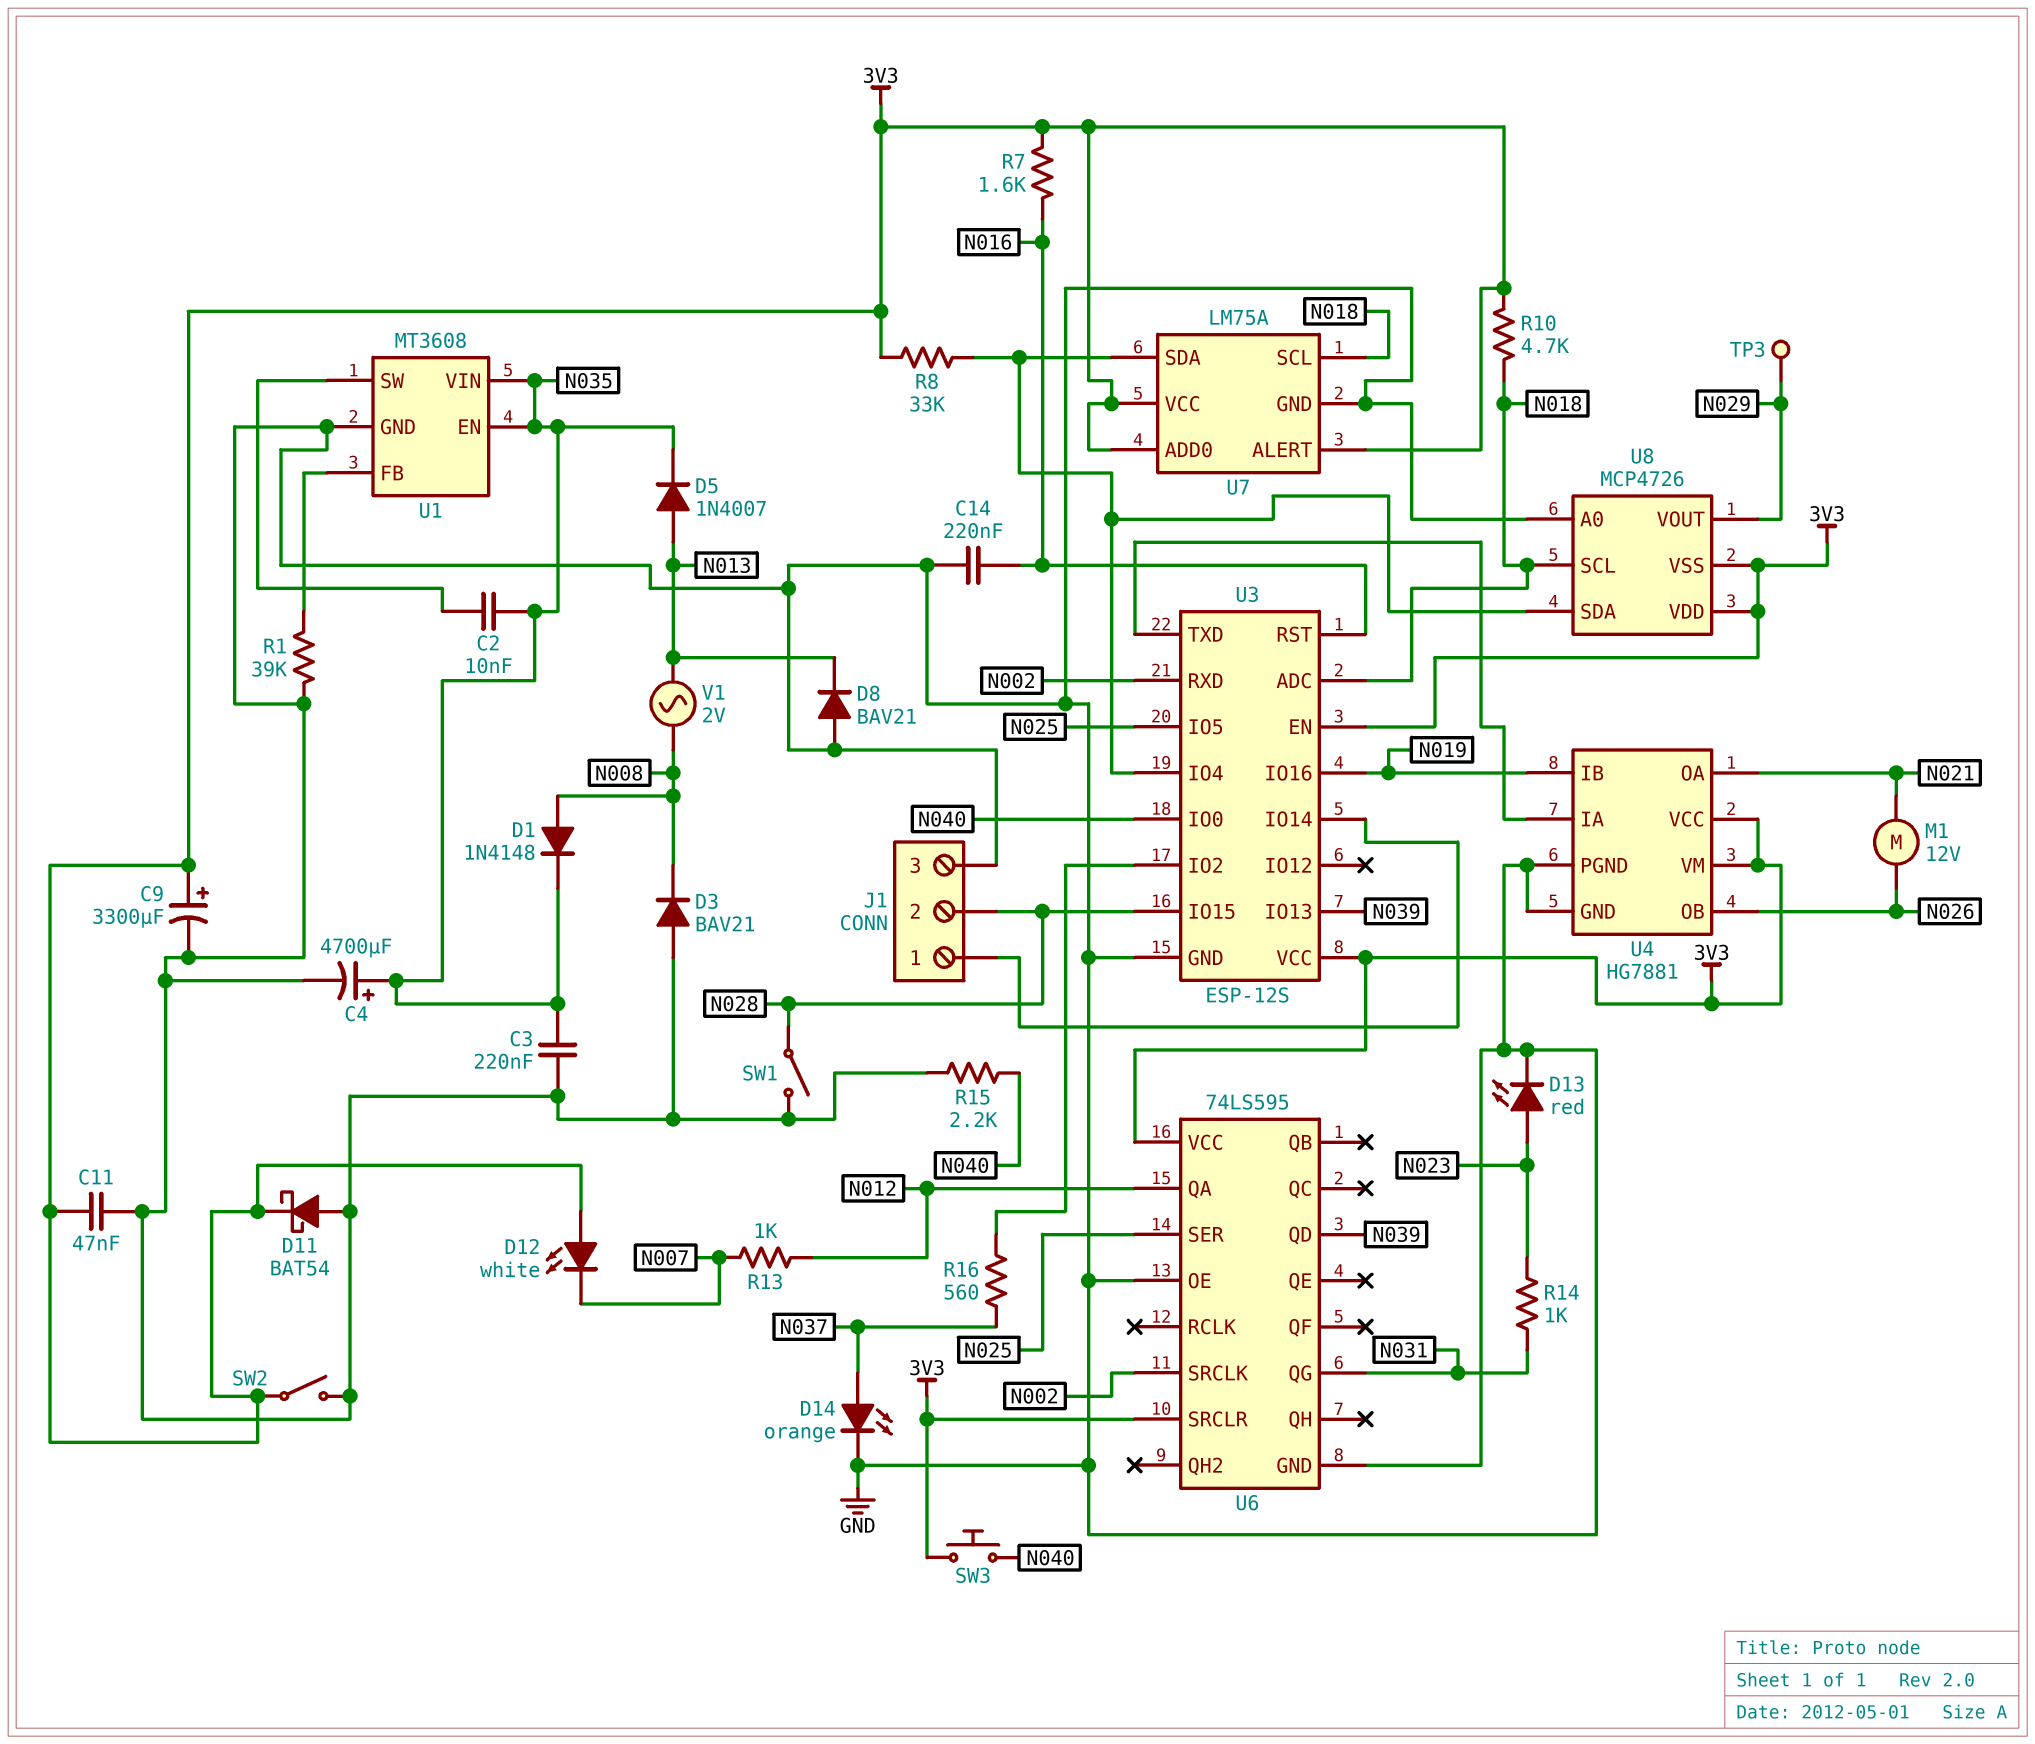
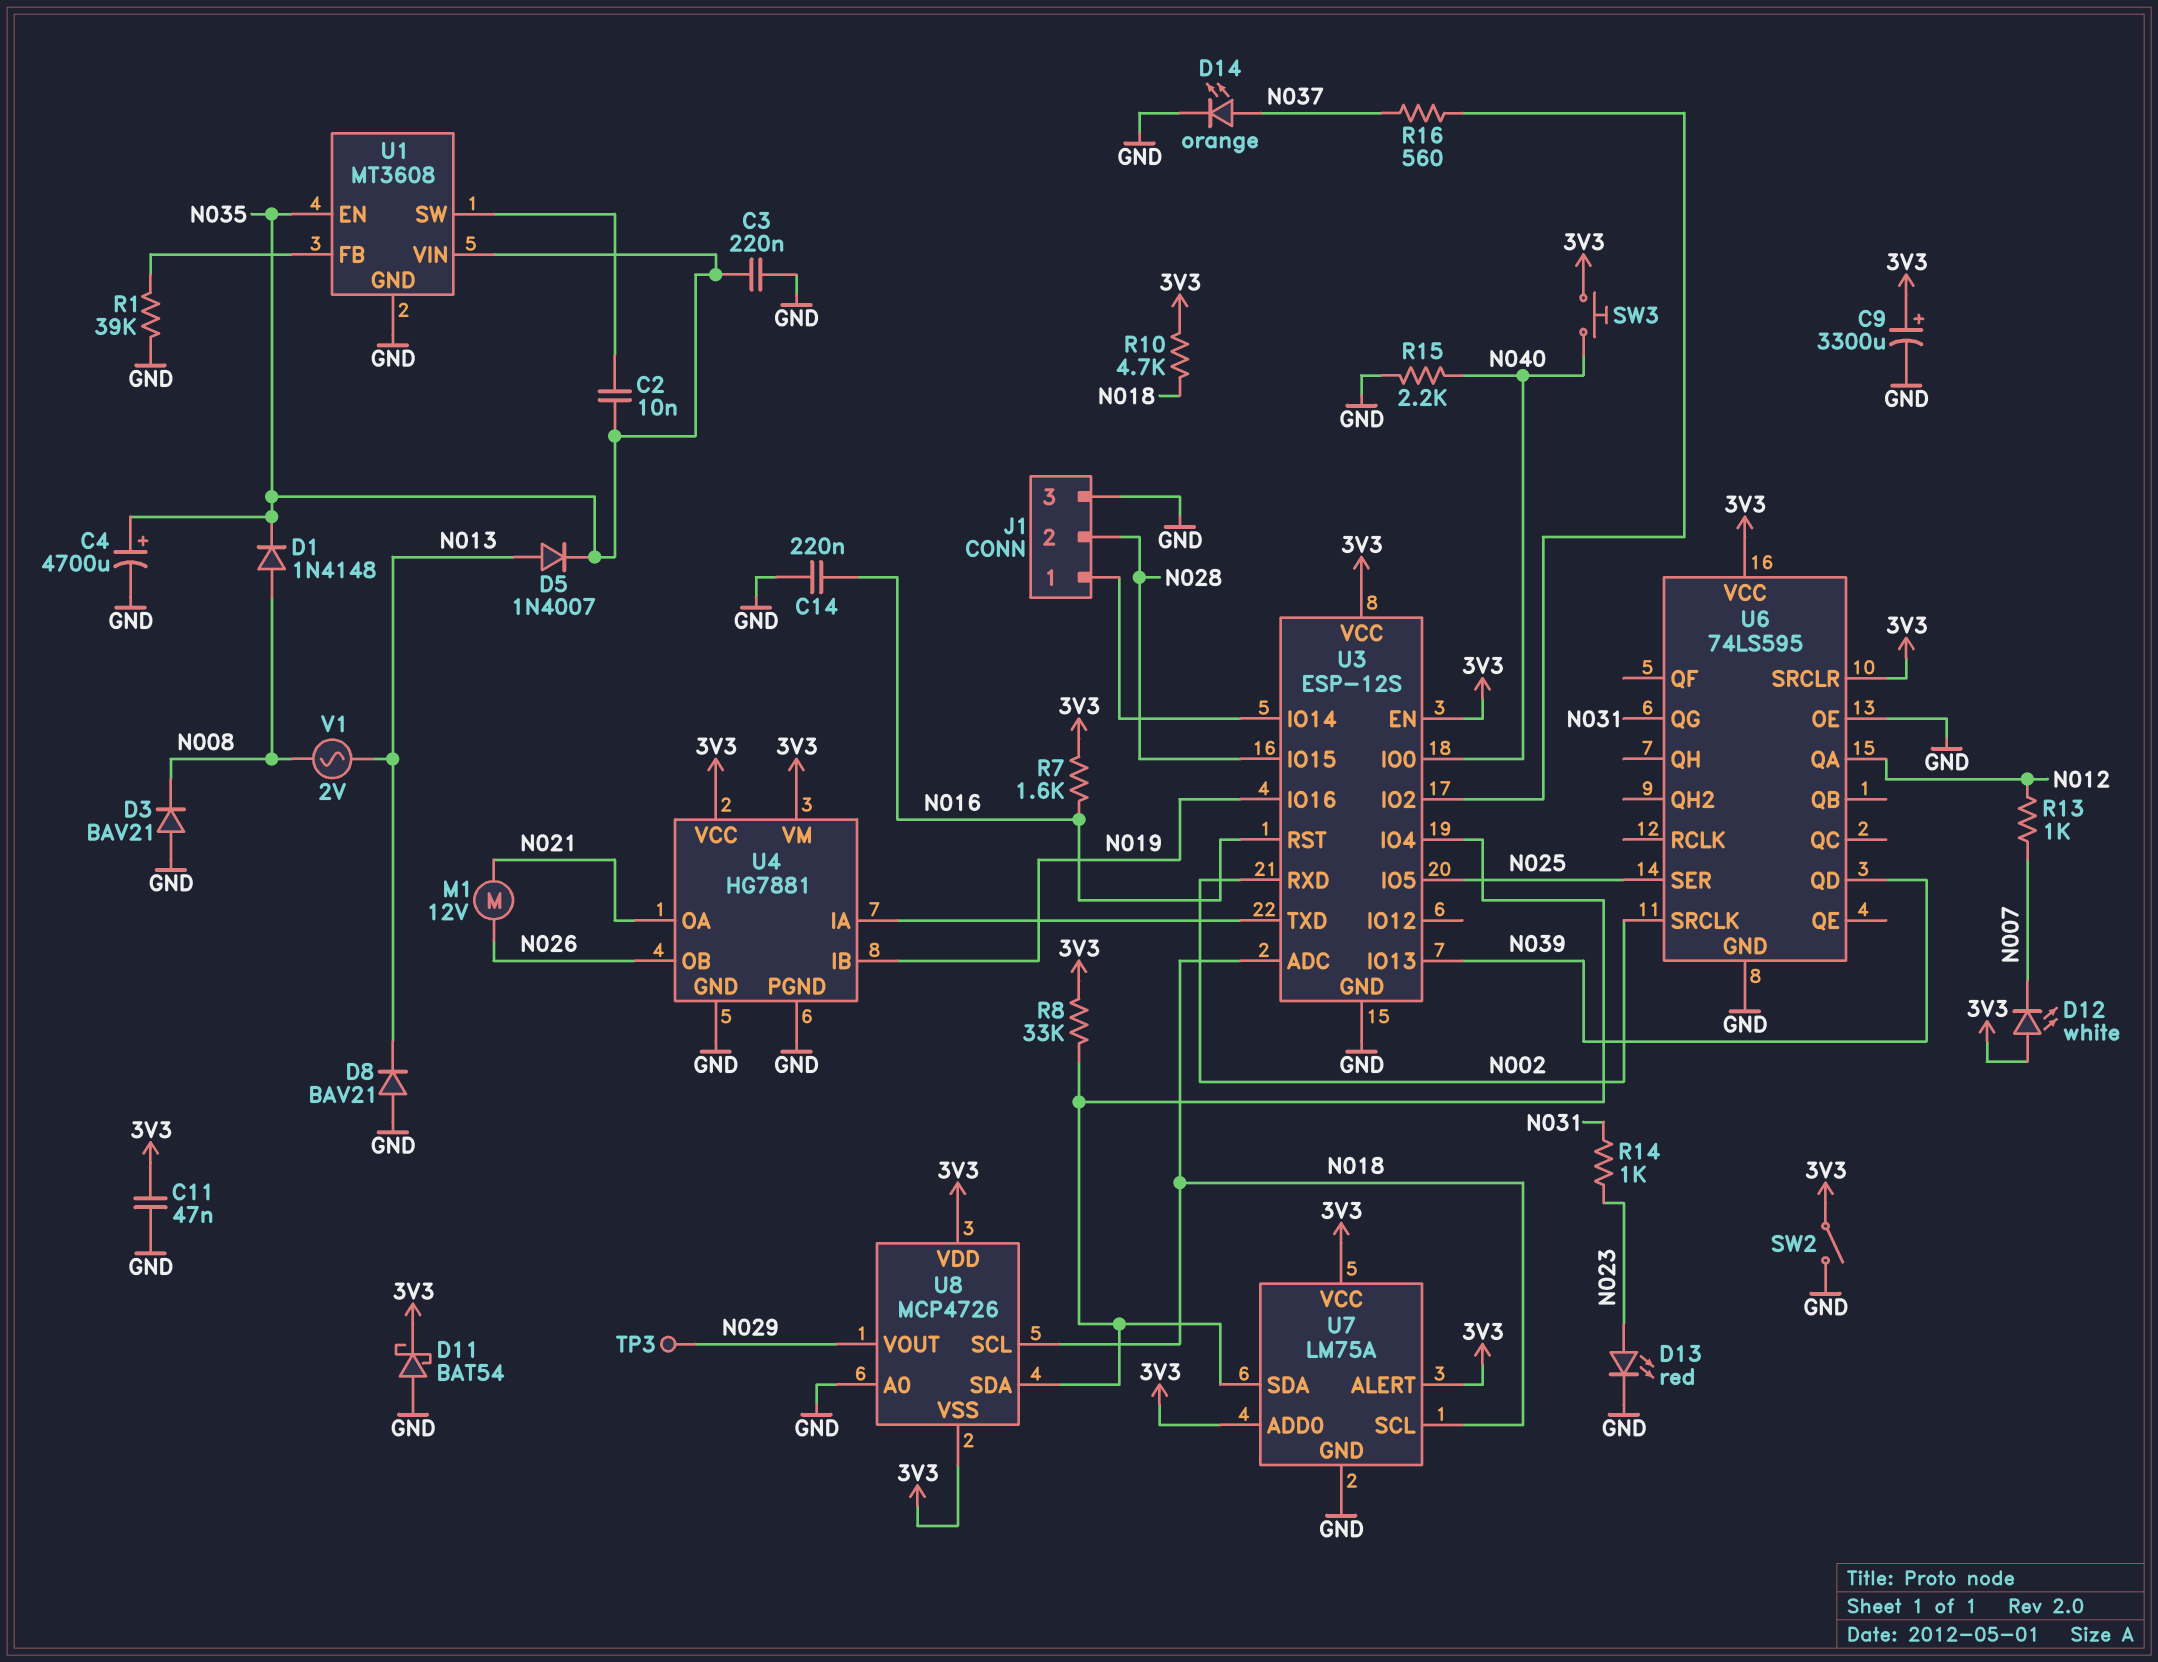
SW1: switch (GND, N028) -> none

